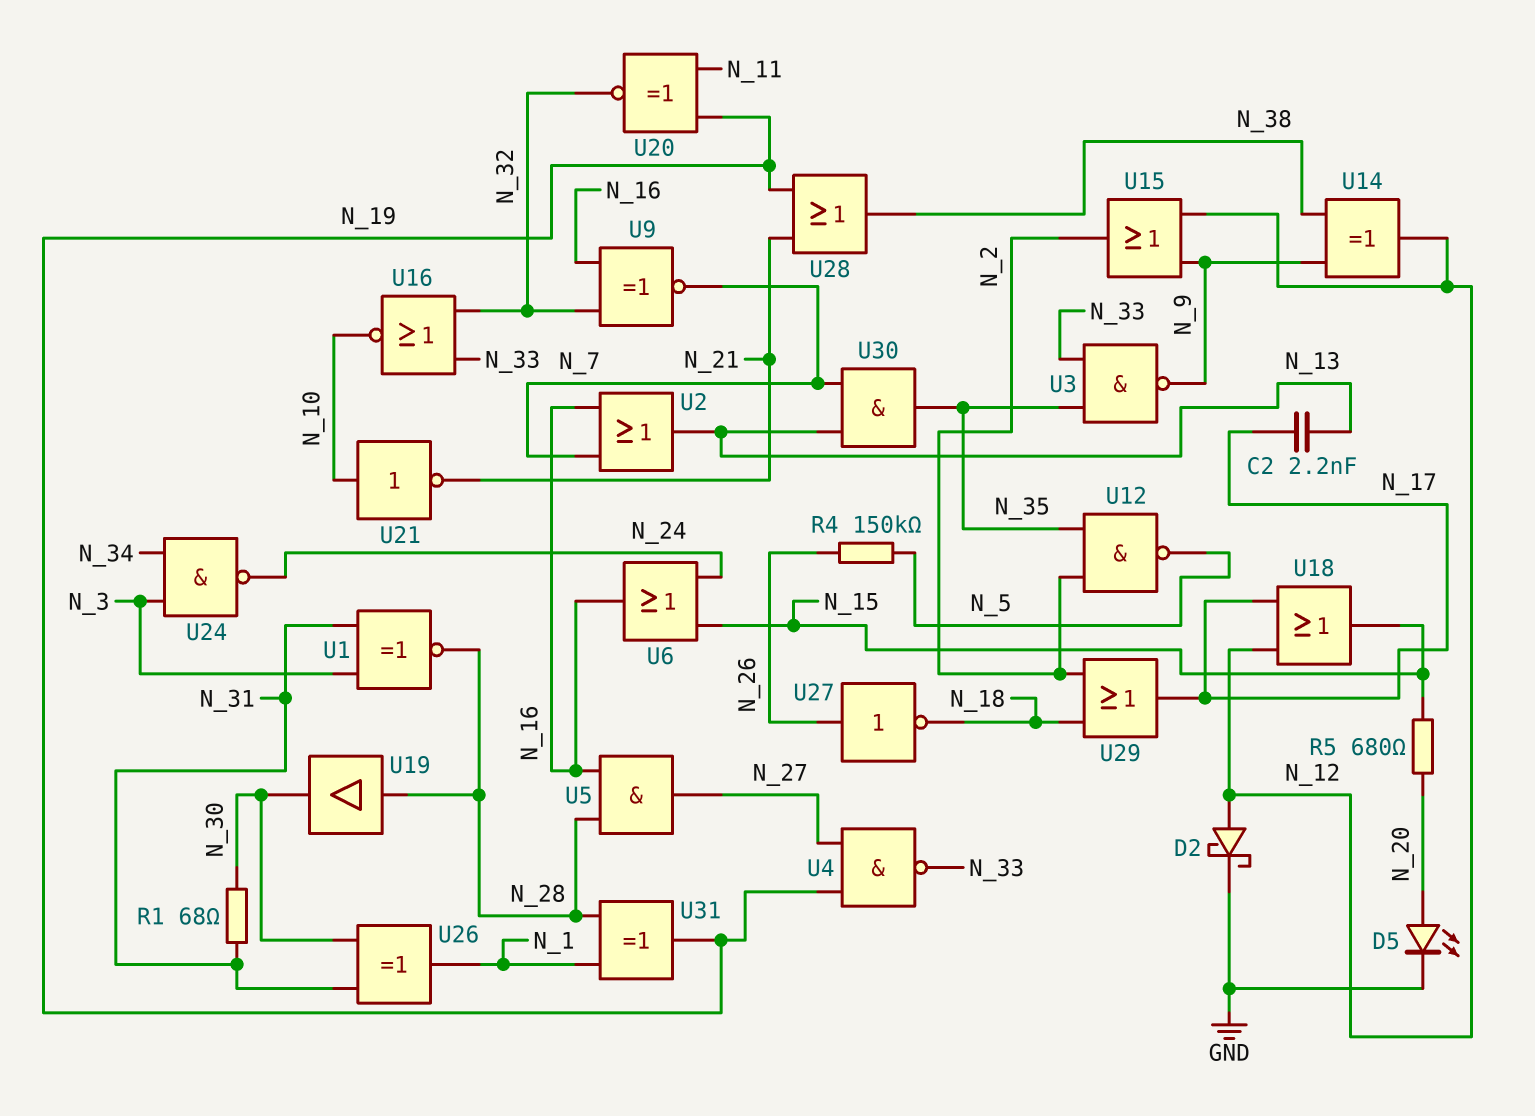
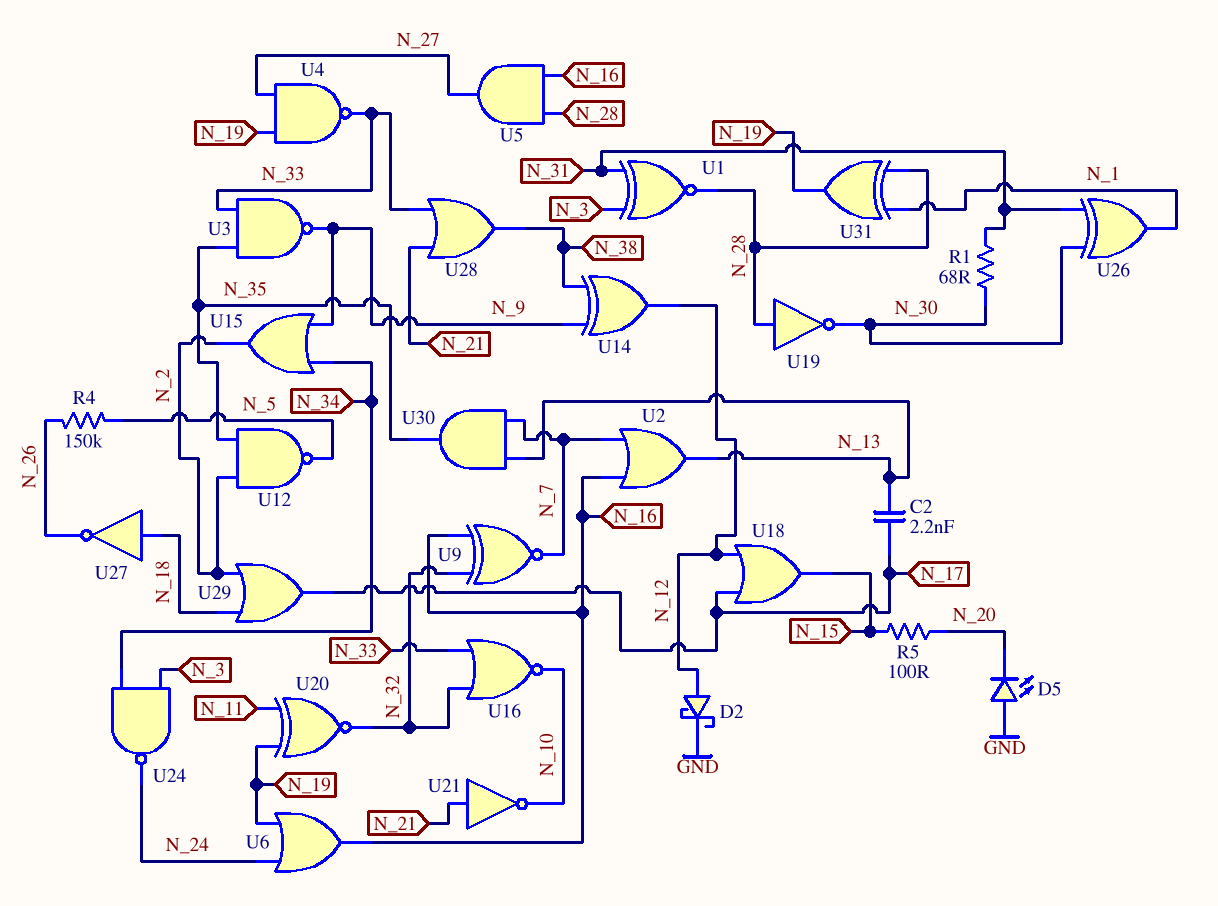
D5: LED (A N_20, K GND) -> LED (A GND, K N_20)
R5: 680 (N_15, N_20) -> 100 (N_15, N_20)
U6: OR (in N_15, in N_24, out N_16) -> OR (in N_19, in N_24, out N_16)
U15: OR (in N_9, in N_12, out N_2) -> OR (in N_9, in N_34, out N_2)
U19: buffer (in N_28, out N_30) -> NOT (in N_28, out N_30)
U21: NOT (in N_10, out N_21) -> NOT (in N_21, out N_10)
U27: NOT (in N_26, out N_18) -> NOT (in N_18, out N_26)
U28: OR (in N_19, in N_21, out N_38) -> OR (in N_21, in N_33, out N_38)

